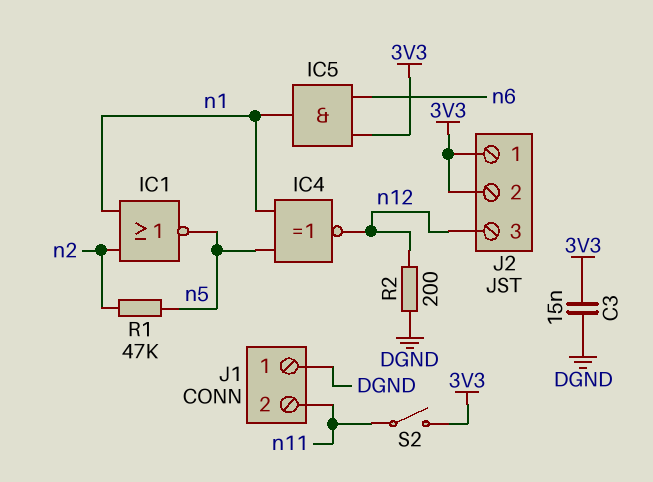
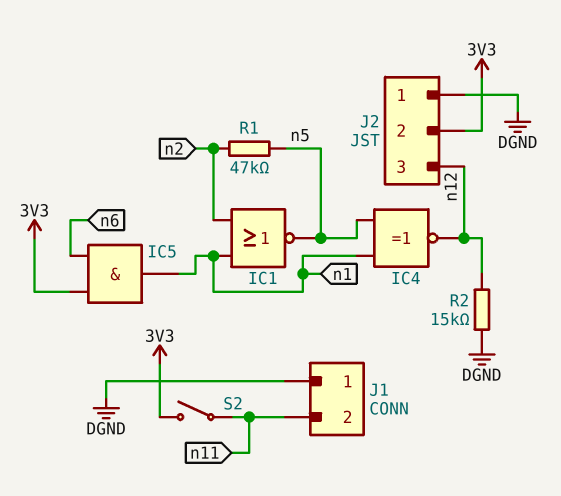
C3: 15nF (3V3, DGND) -> none
J2 pin 1: 3V3 -> DGND
R2: 200 (DGND, n12) -> 15k (DGND, n12)

